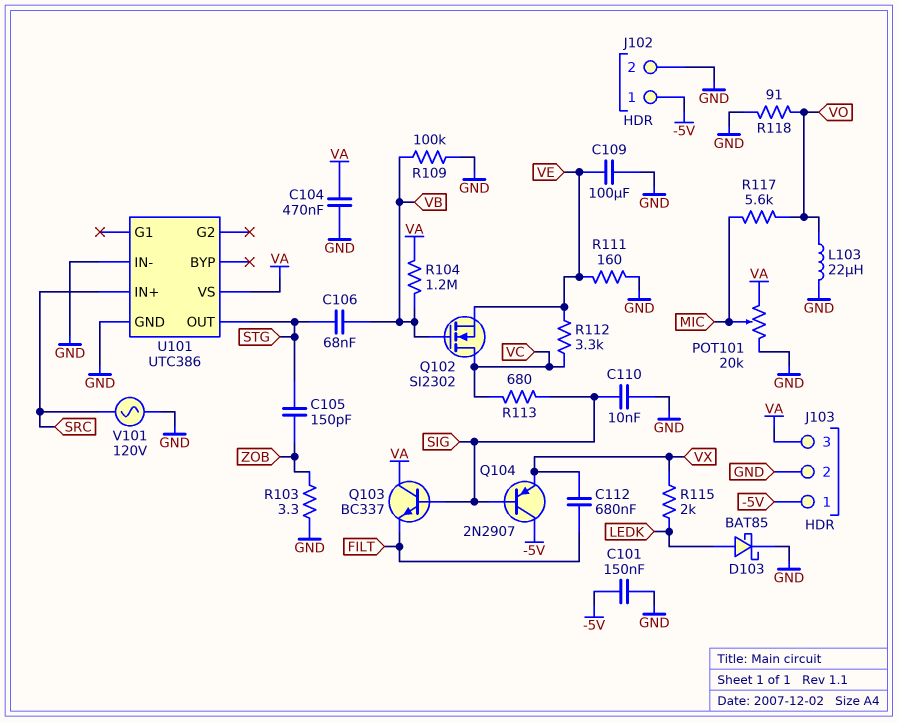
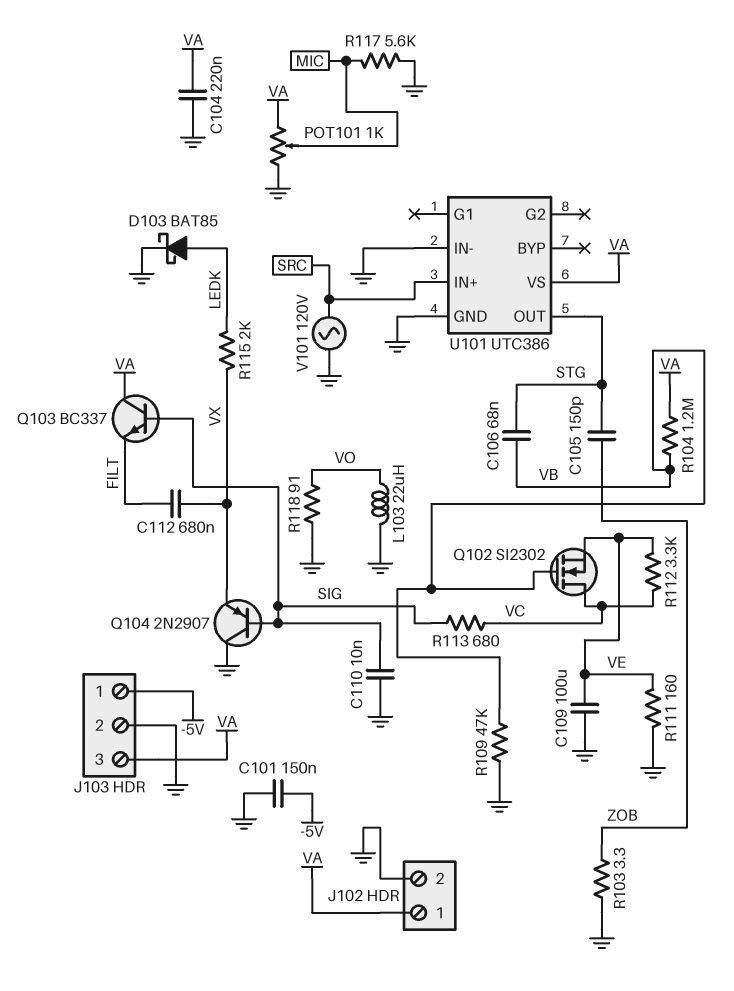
C104: 470nF (GND, VA) -> 220nF (GND, VA)
J102 pin 1: -5V -> VA
POT101: 20k (GND, VA, wiper MIC) -> 1k (GND, VA, wiper MIC)
Q104: PNP 2N2907 (B SIG, C -5V, E VX) -> PNP 2N2907 (B SIG, C GND, E VX)
R109: 100k (GND, VB) -> 47k (GND, VB)
R117: 5.6k (MIC, VO) -> 5.6k (GND, MIC)

